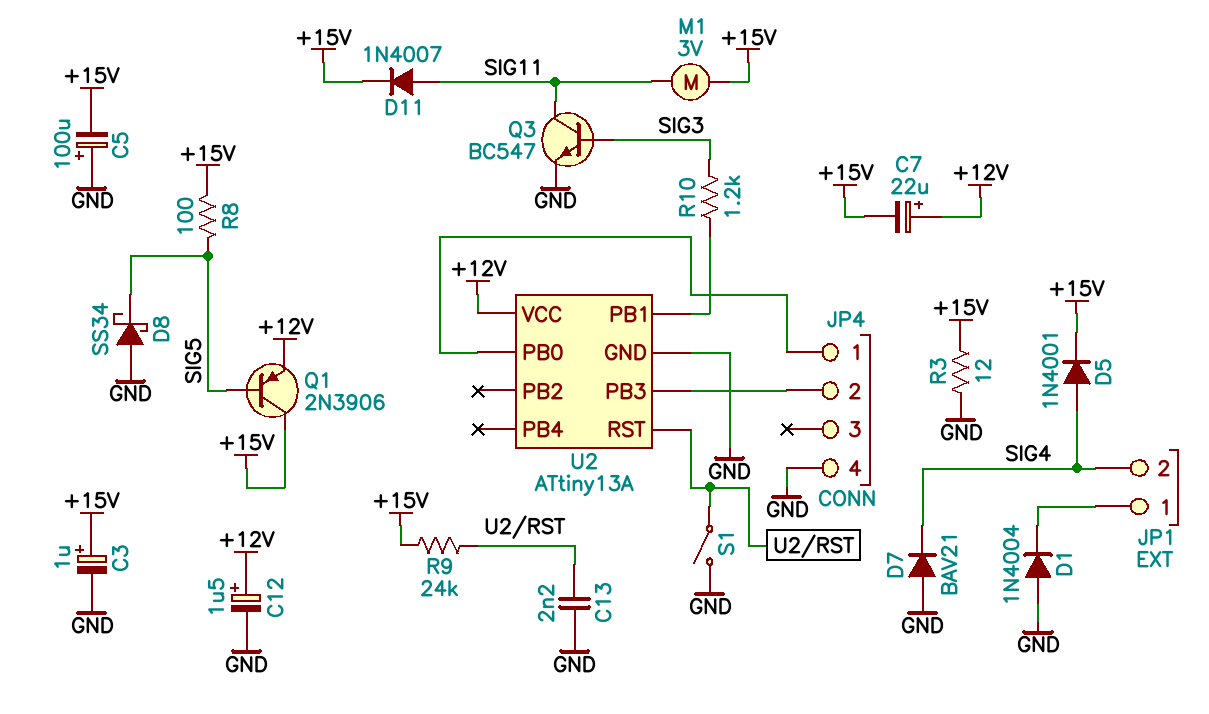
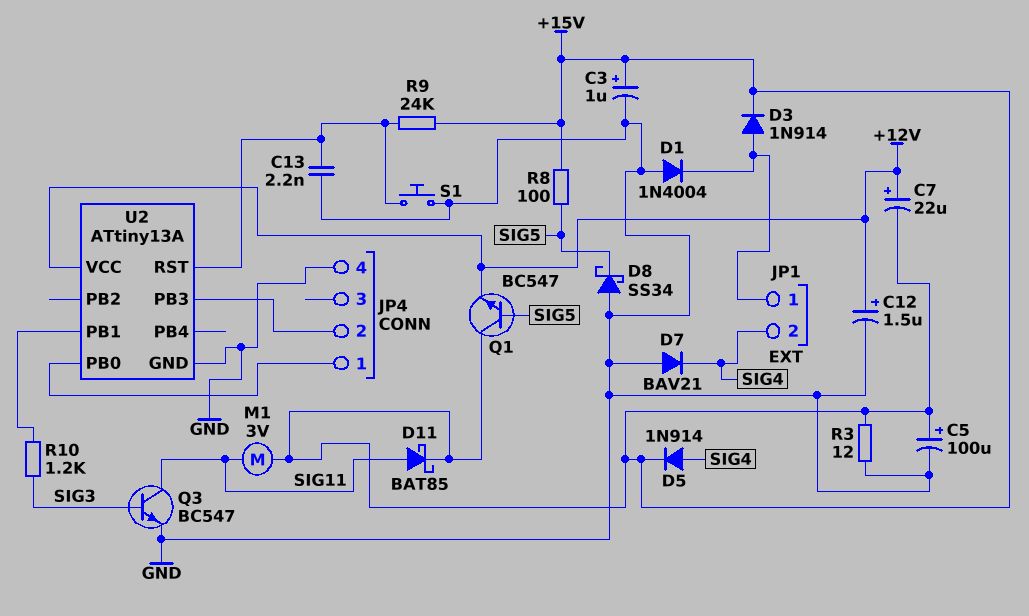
C5: 100uF (plus GND, minus +15V) -> 100uF (plus +15V, minus GND)
D3: none -> diode 1N914 (A JP1/1, K +15V)
D5: diode 1N4001 (A SIG4, K +15V) -> diode 1N914 (A SIG4, K +15V)
D11: diode 1N4007 (A SIG11, K +15V) -> schottky BAT85 (A SIG11, K +15V)
Q1: PNP 2N3906 (B SIG5, C +15V, E +12V) -> NPN BC547 (B SIG5, C +15V, E +12V)
S1: switch (GND, U2/RST) -> button (GND, U2/RST)

